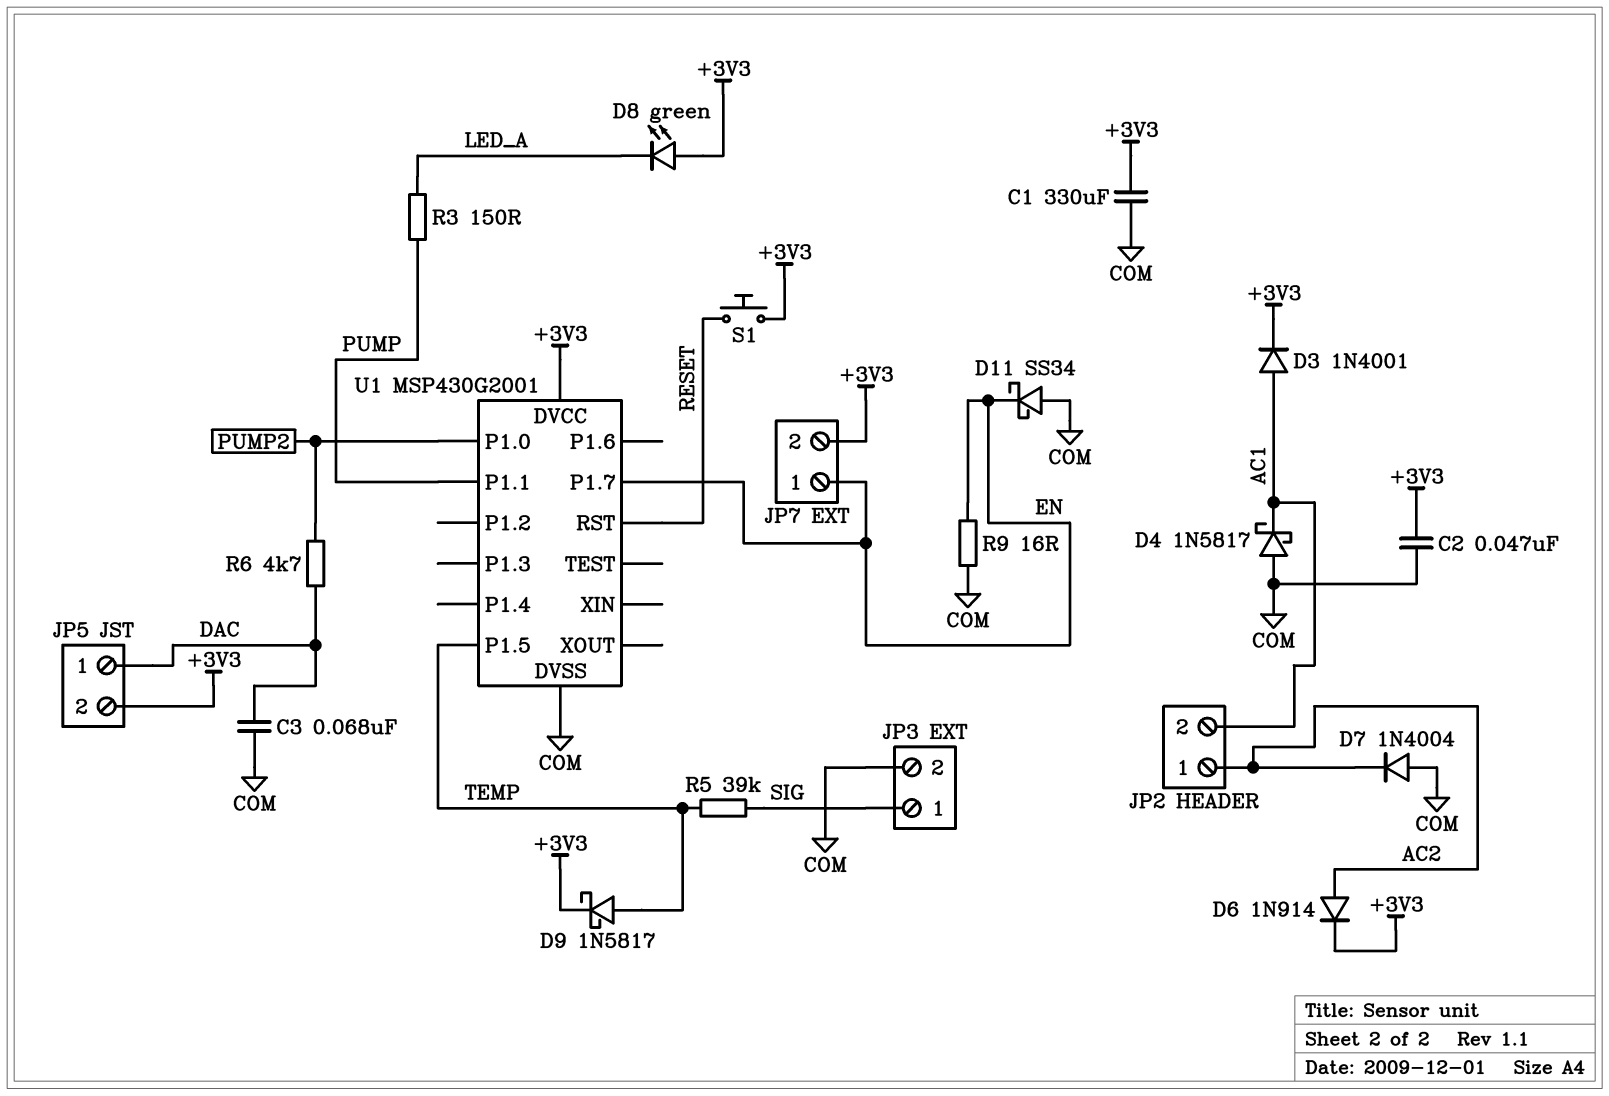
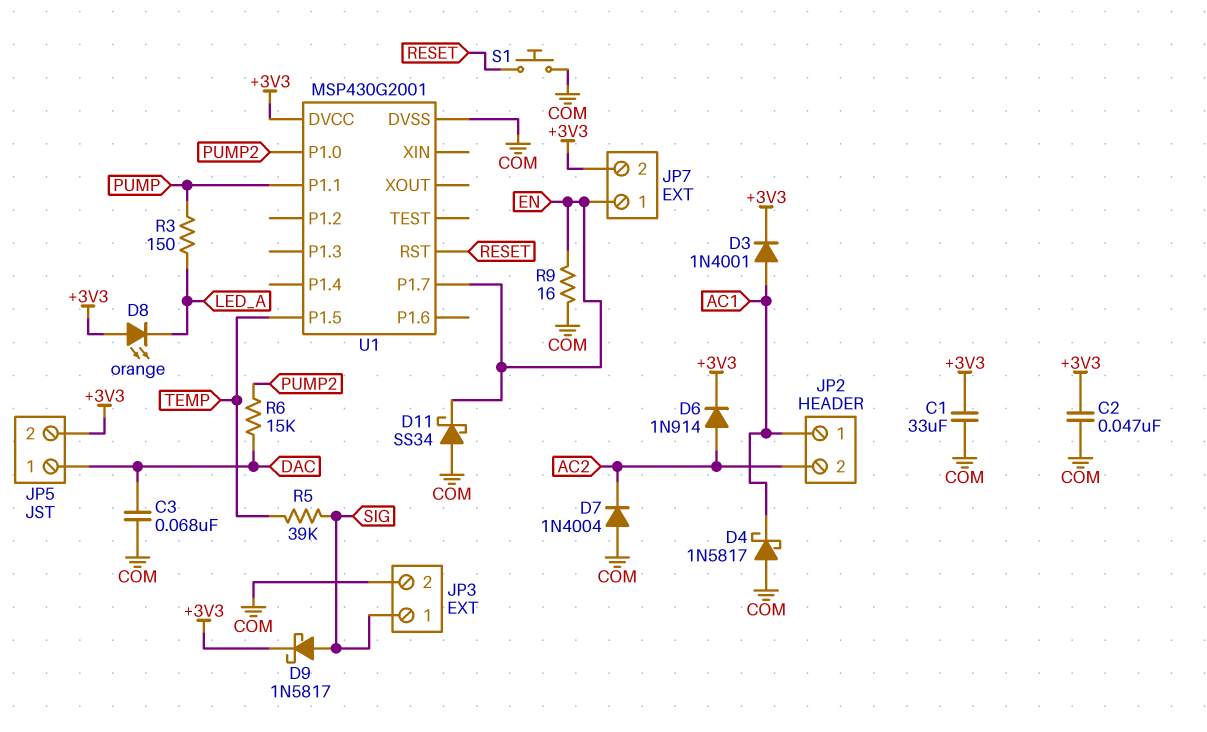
C1: 330uF (+3V3, COM) -> 33uF (+3V3, COM)
D8: LED green (A +3V3, K LED_A) -> LED orange (A +3V3, K LED_A)
D9: schottky 1N5817 (A TEMP, K +3V3) -> schottky 1N5817 (A SIG, K +3V3)
JP2 pin 1: AC2 -> AC1
JP2 pin 2: AC1 -> AC2
R6: 4.7k (DAC, PUMP2) -> 15k (DAC, PUMP2)
S1: button (+3V3, RESET) -> button (COM, RESET)

